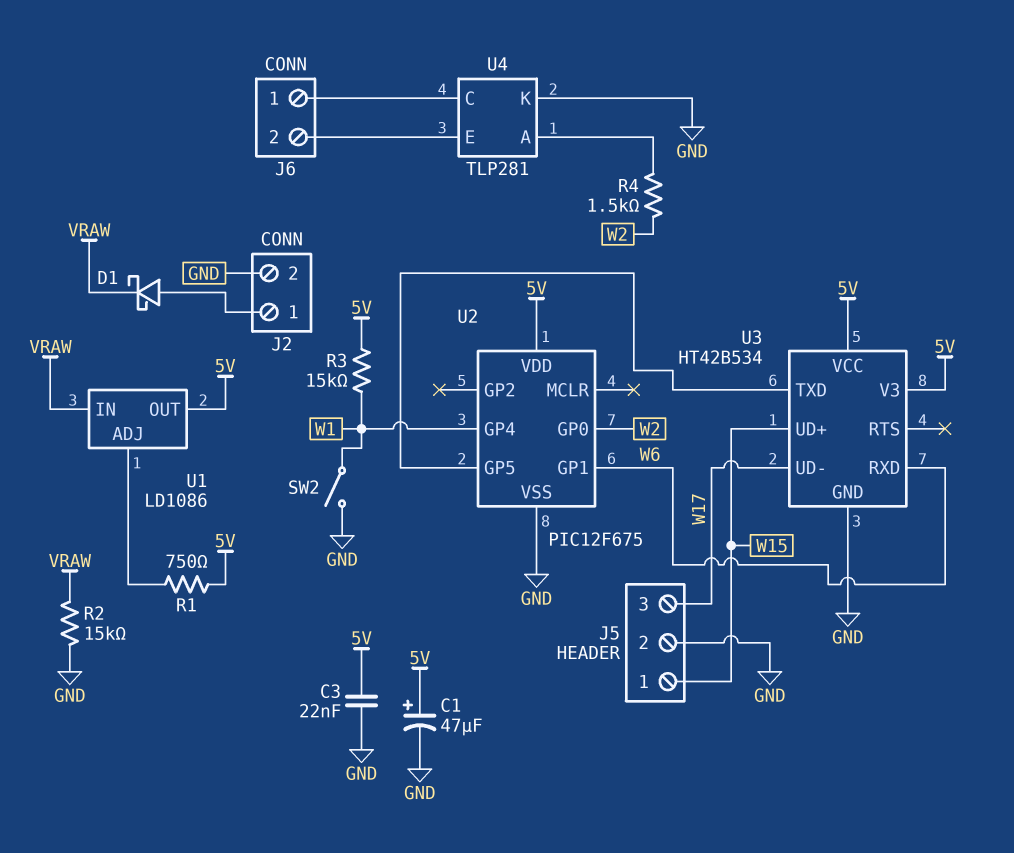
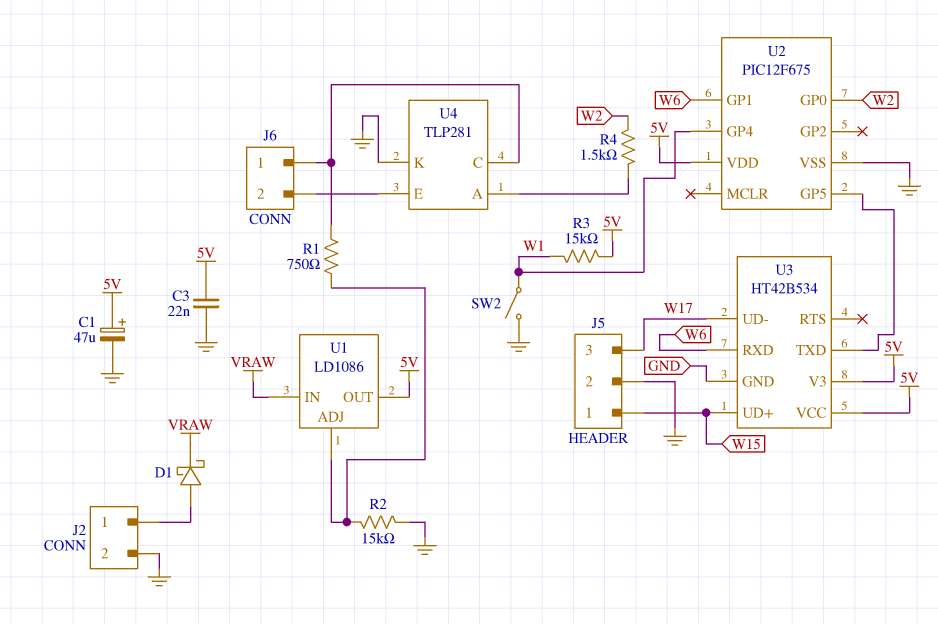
R1: 750 (5V, U1/ADJ) -> 750 (J6/1, U1/ADJ)
R2: 15k (GND, VRAW) -> 15k (GND, U1/ADJ)

